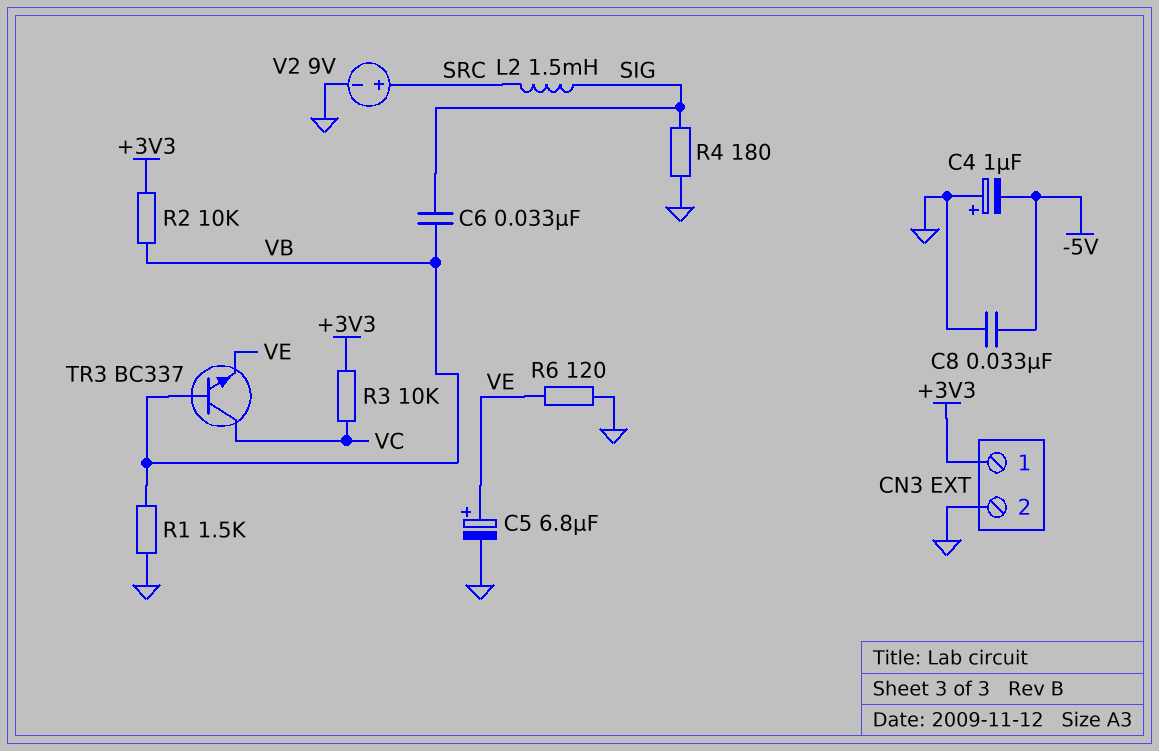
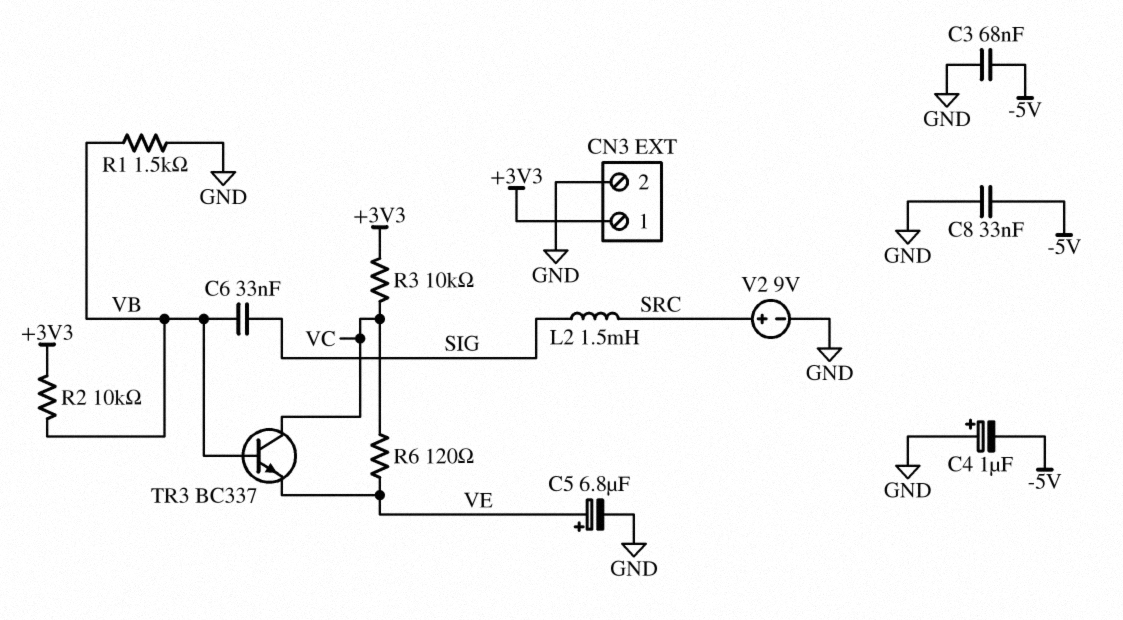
C3: none -> 68nF (-5V, GND)
R4: 180 (GND, SIG) -> none
R6: 120 (GND, VE) -> 120 (VC, VE)

